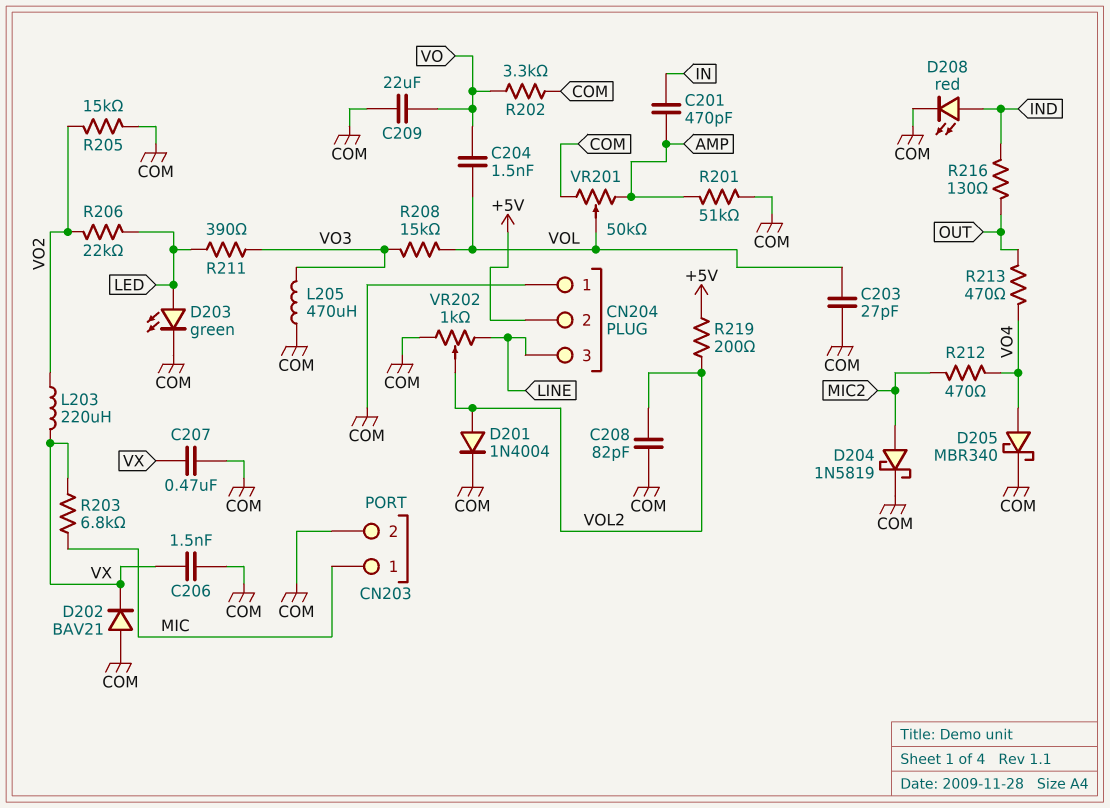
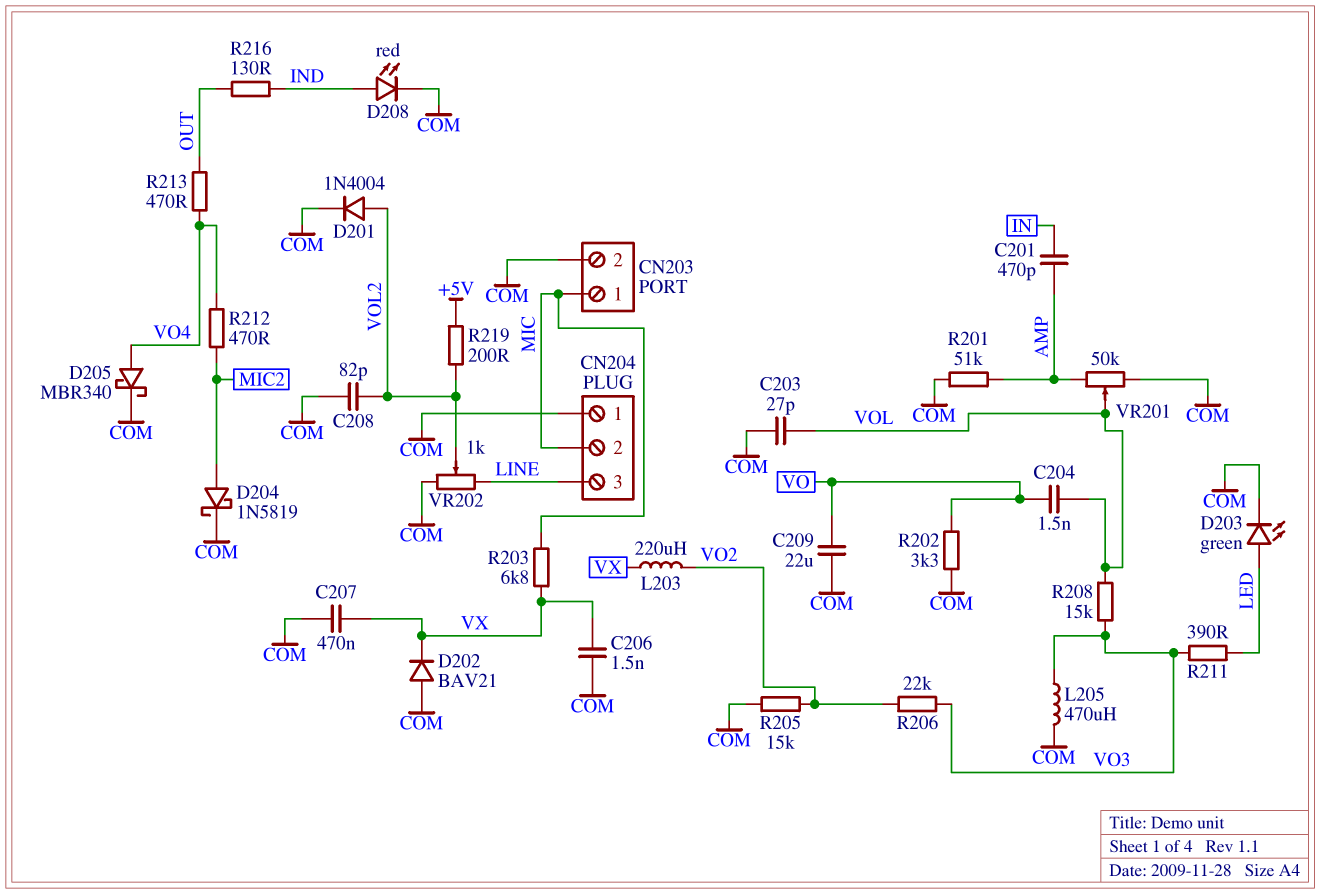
CN204 pin 2: +5V -> MIC
R206: 22k (LED, VO2) -> 22k (VO2, VO3)

